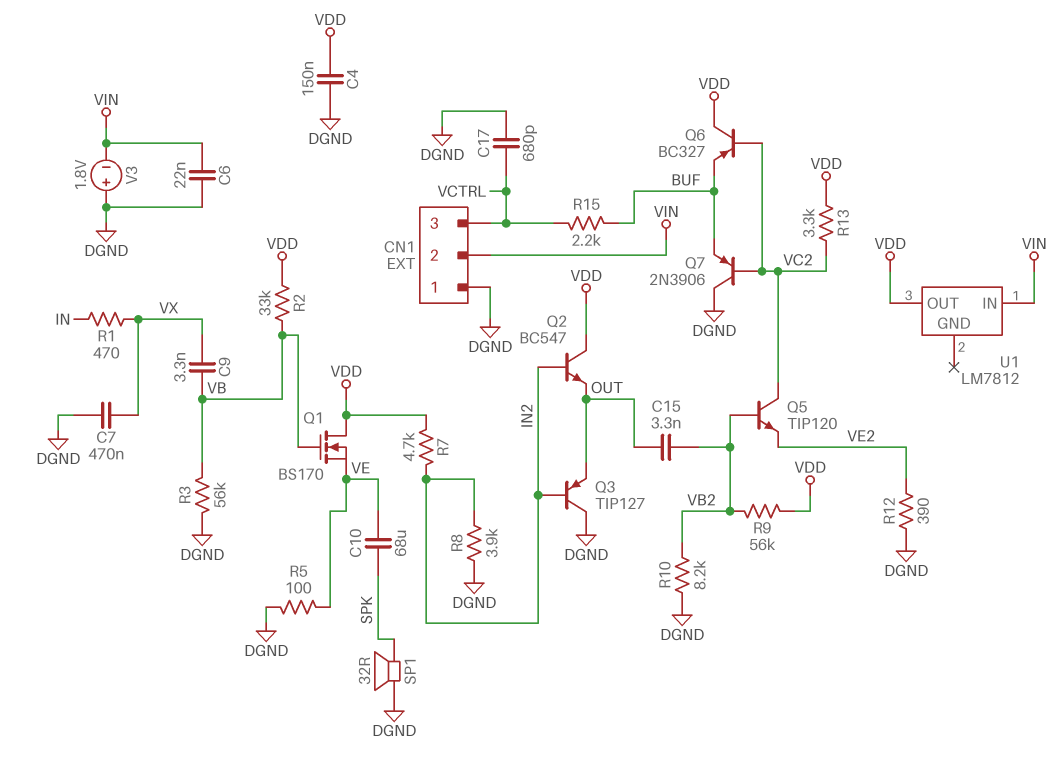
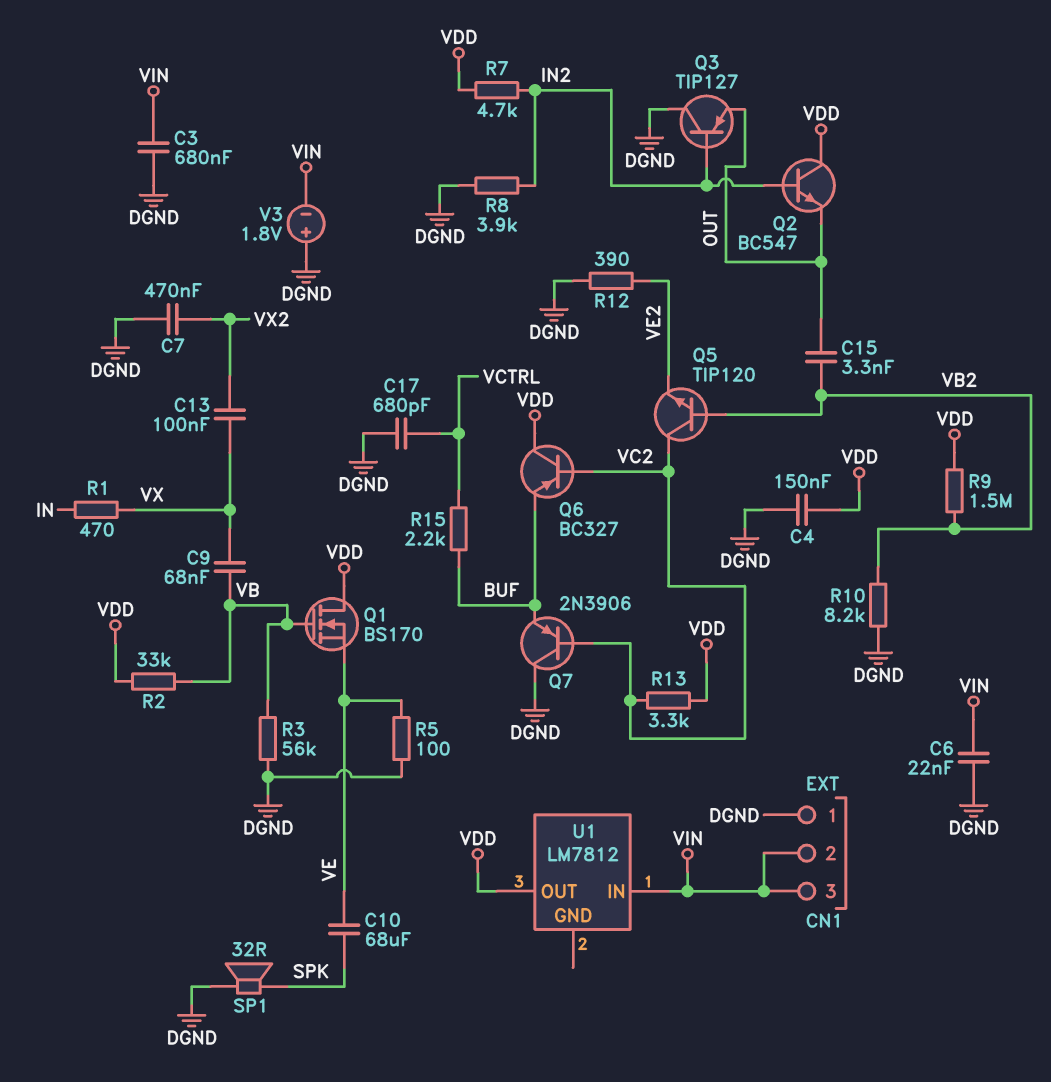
C3: none -> 680nF (DGND, VIN)
C7: 470nF (DGND, VX) -> 470nF (DGND, VX2)
C9: 3.3nF (VB, VX) -> 68nF (VB, VX)
C13: none -> 100nF (VX, VX2)
CN1 pin 3: VCTRL -> VIN
R9: 56k (VB2, VDD) -> 1.5M (VB2, VDD)

